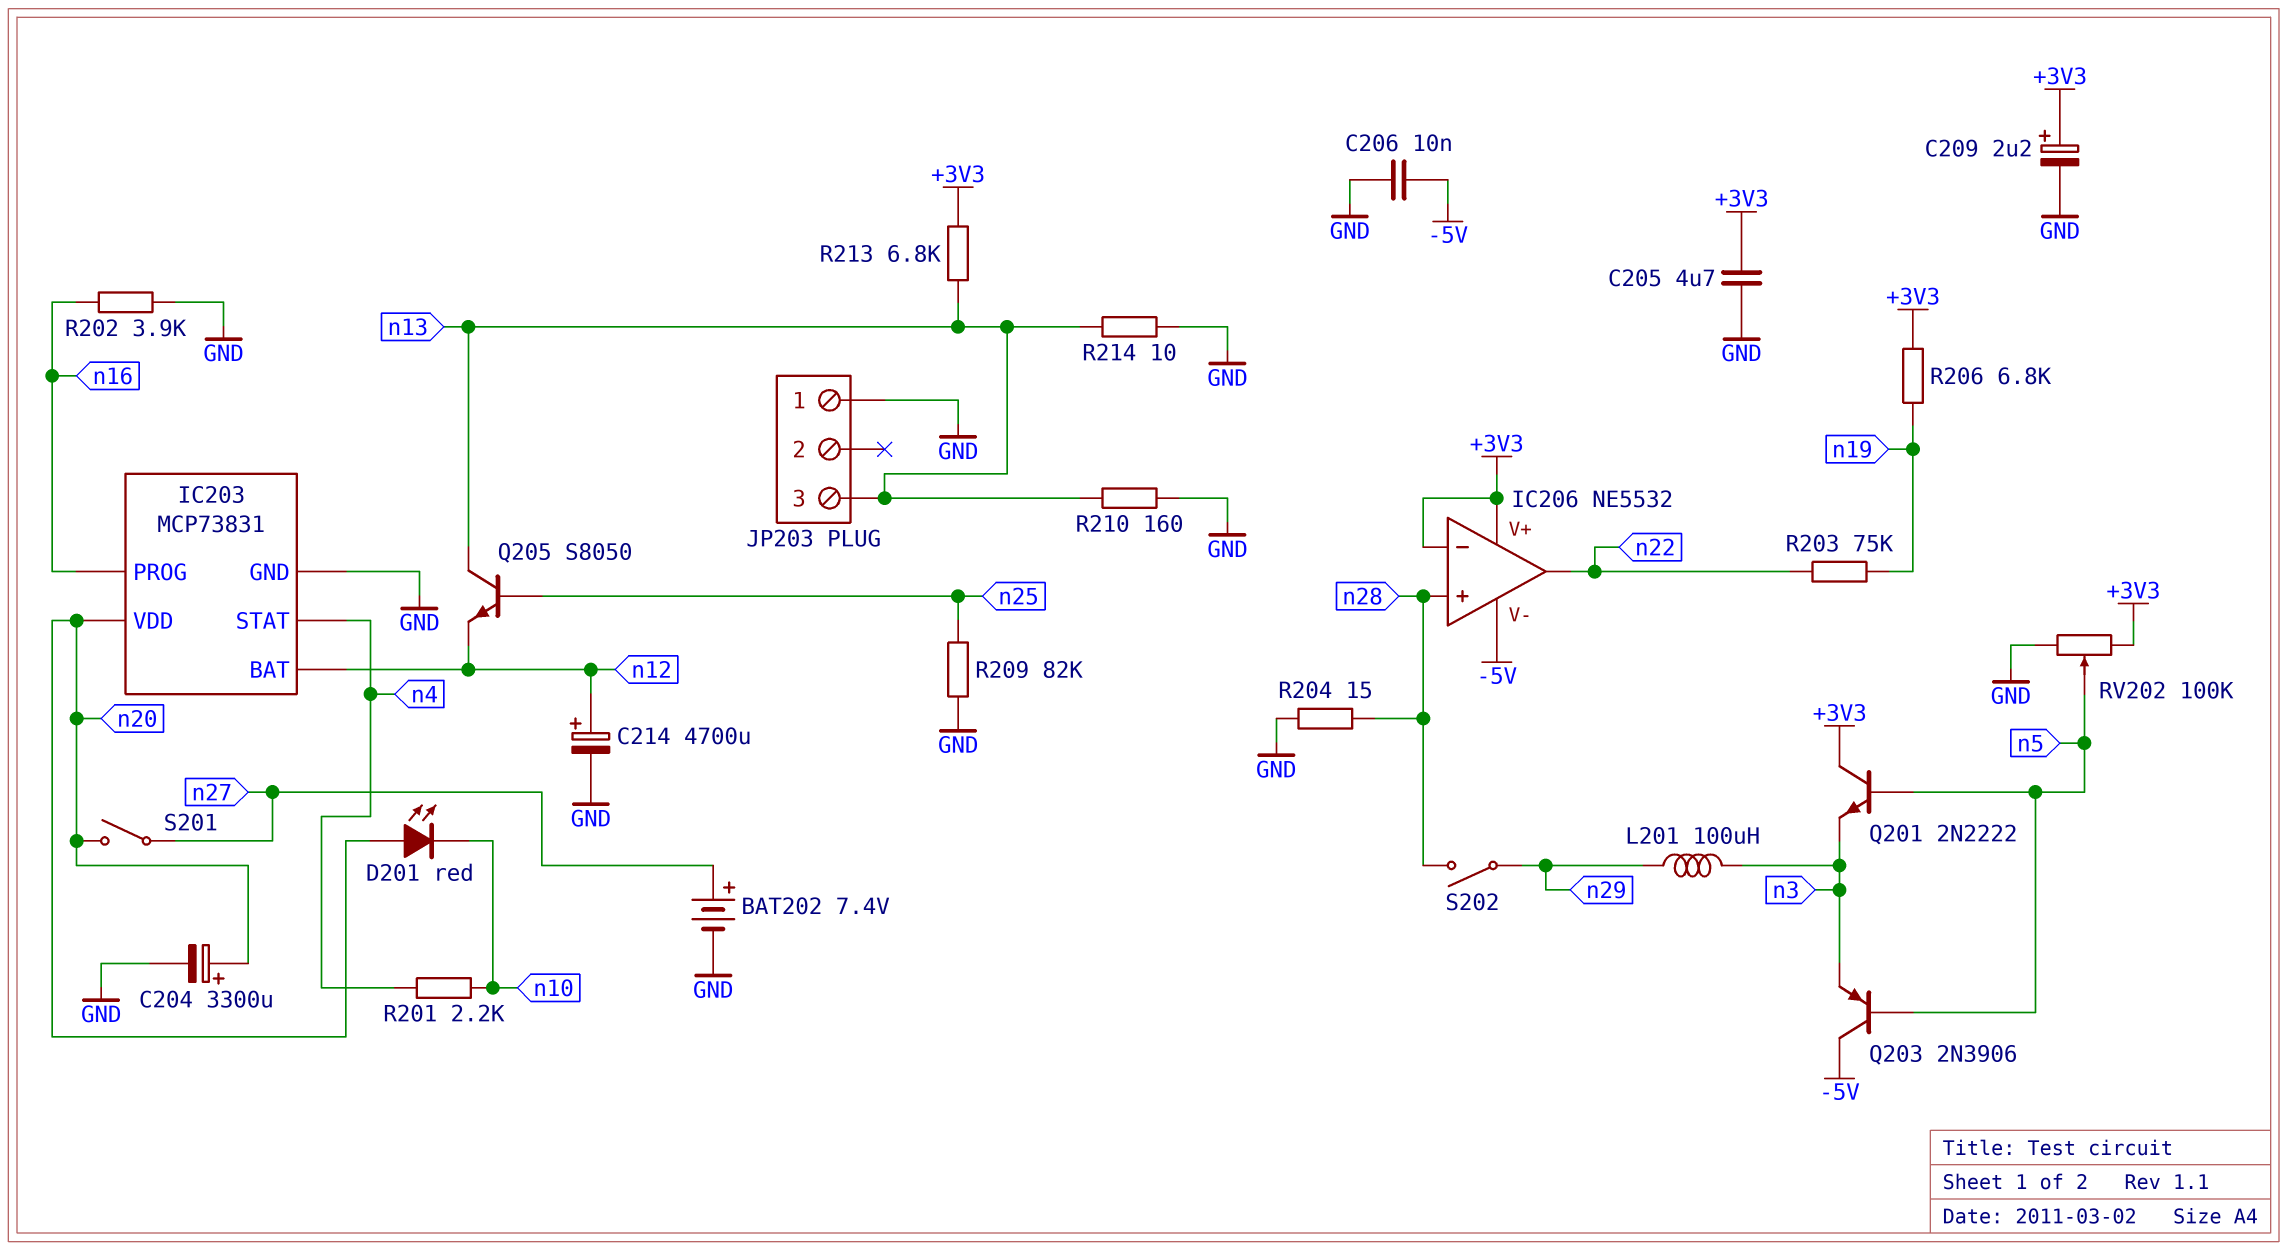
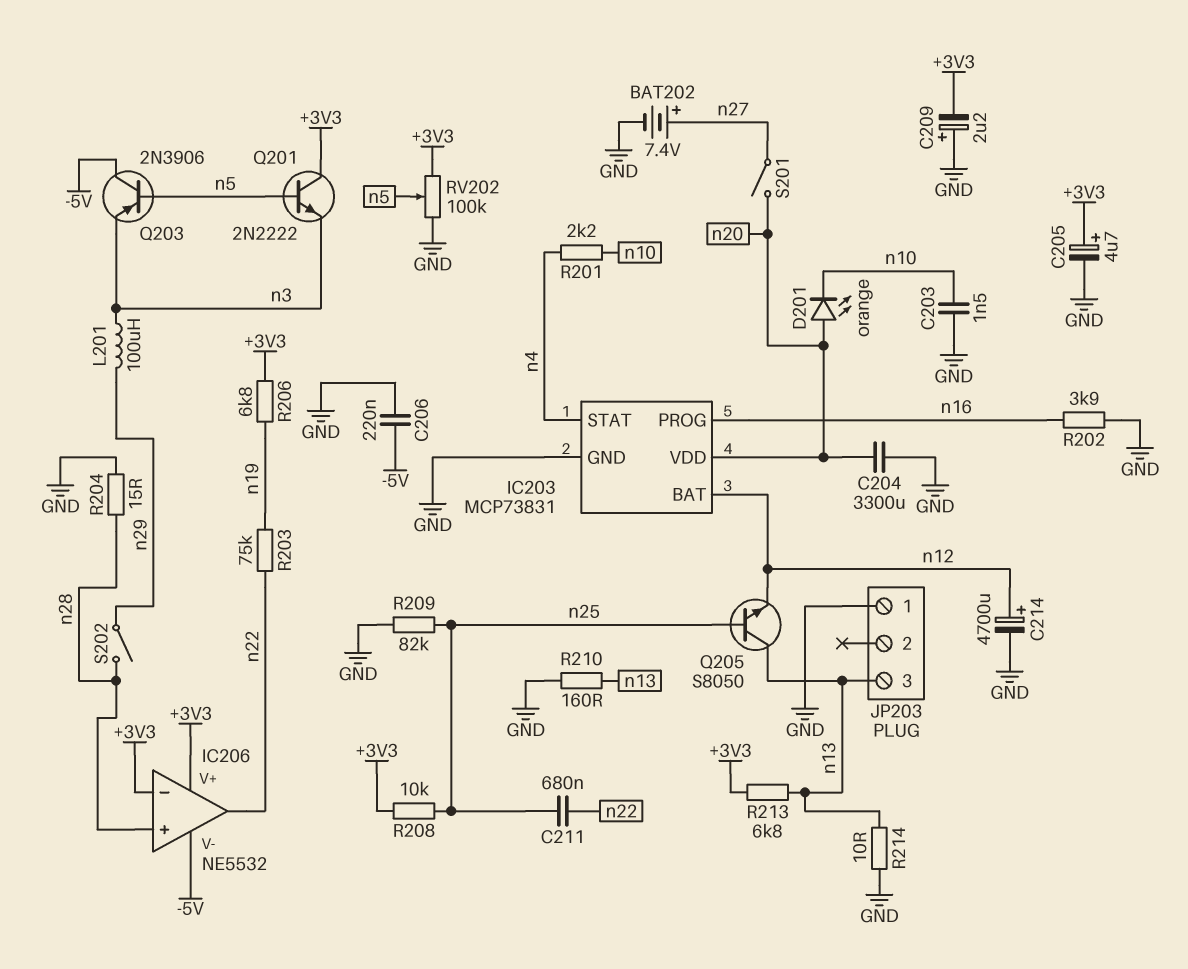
C203: none -> 1.5nF (GND, n10)
C204: 3300uF (plus n20, minus GND) -> 3300uF (GND, n20)
C205: 4.7uF (+3V3, GND) -> 4.7uF (plus +3V3, minus GND)
C206: 10nF (-5V, GND) -> 220nF (-5V, GND)
C209: 2.2uF (plus +3V3, minus GND) -> 2.2uF (plus GND, minus +3V3)
C211: none -> 680nF (n22, n25)
D201: LED red (A n20, K n10) -> LED orange (A n20, K n10)
R208: none -> 10k (+3V3, n25)

